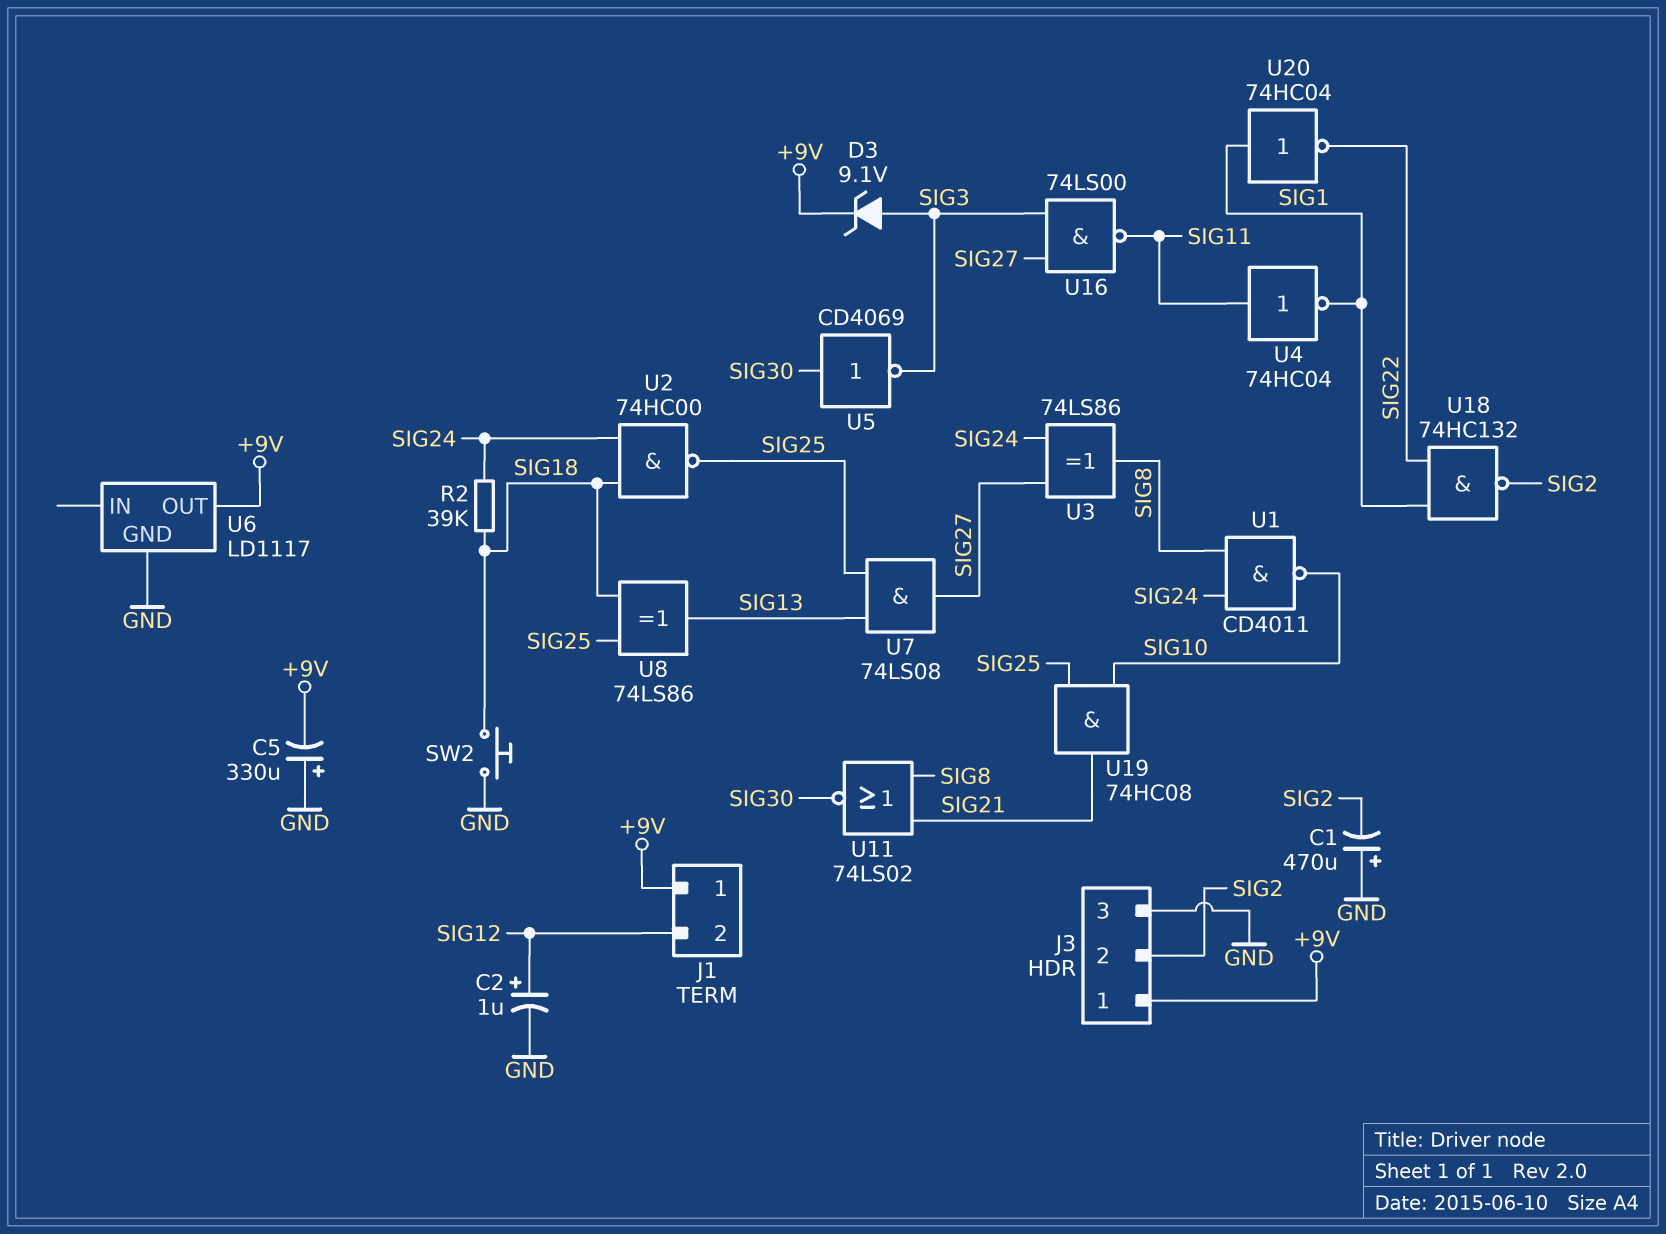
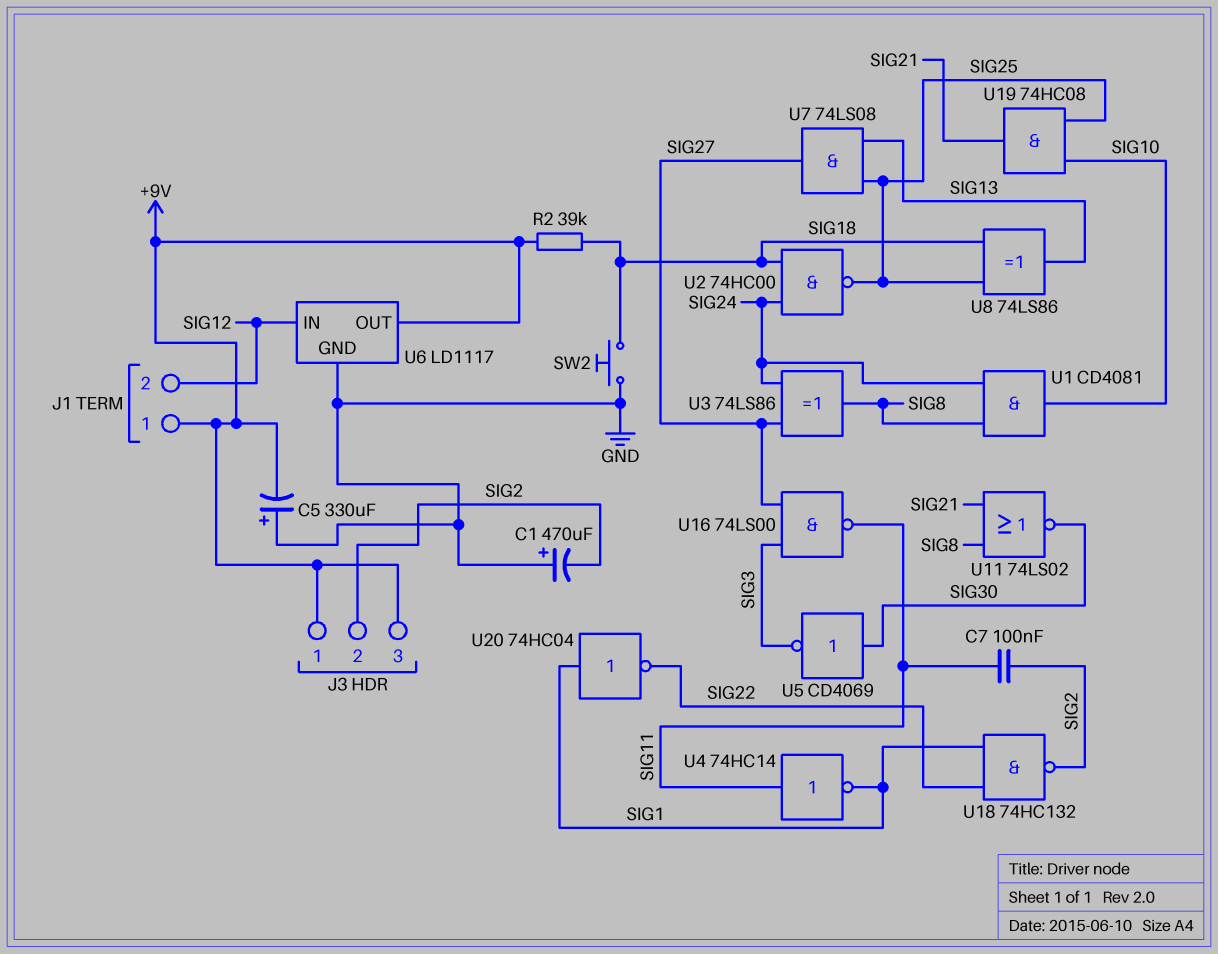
C2: 1uF (plus SIG12, minus GND) -> none
C7: none -> 100nF (SIG2, SIG11)
D3: zener 9.1V (A SIG3, K +9V) -> none
J3 pin 3: GND -> +9V
R2: 39k (SIG18, SIG24) -> 39k (+9V, SIG18)
U1: NAND CD4011 (in SIG8, in SIG24, out SIG10) -> AND CD4081 (in SIG8, in SIG24, out SIG10)
U4: NOT 74HC04 (in SIG11, out SIG1) -> NOT 74HC14 (in SIG11, out SIG1)
U6 pin IN: none -> SIG12

